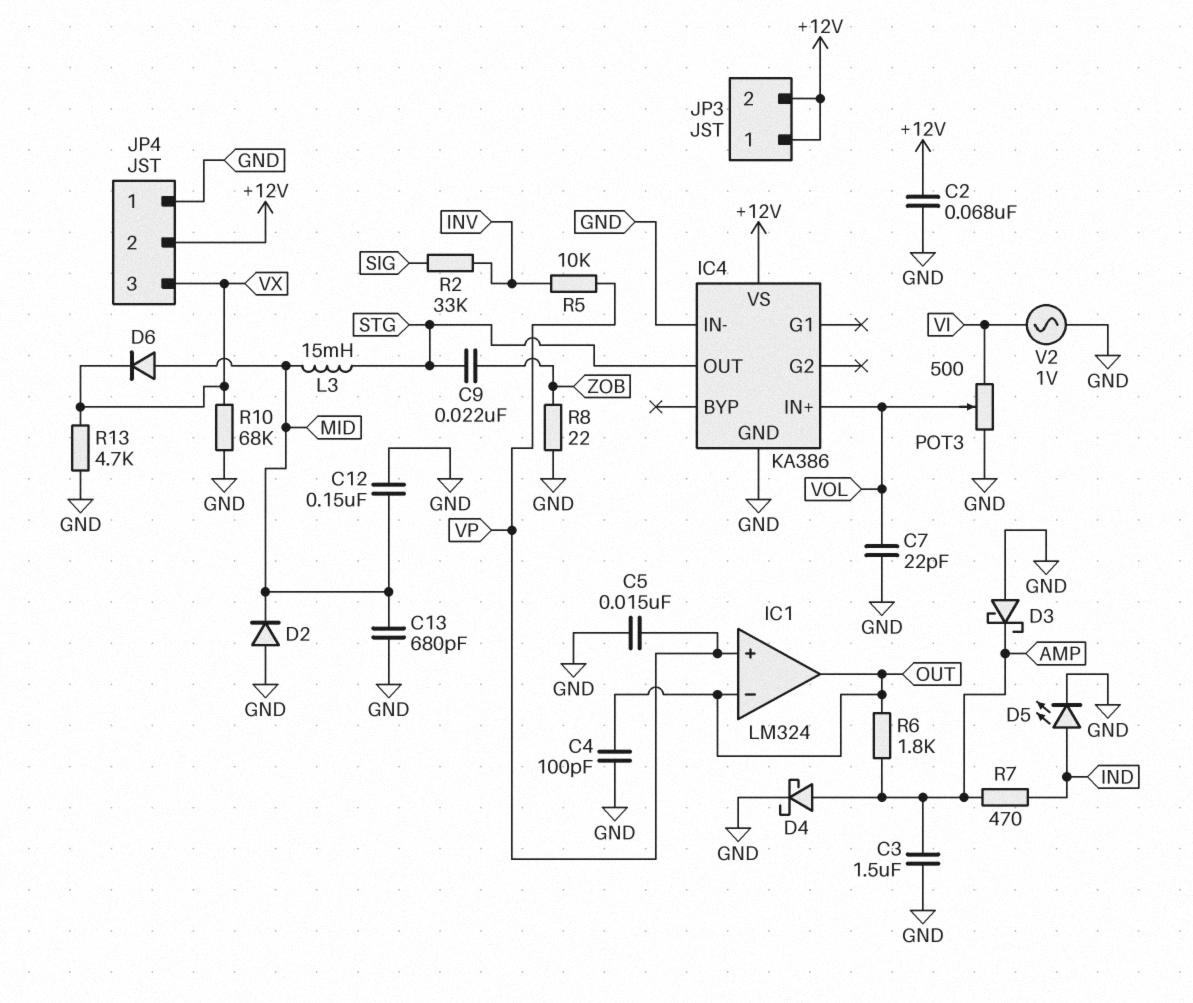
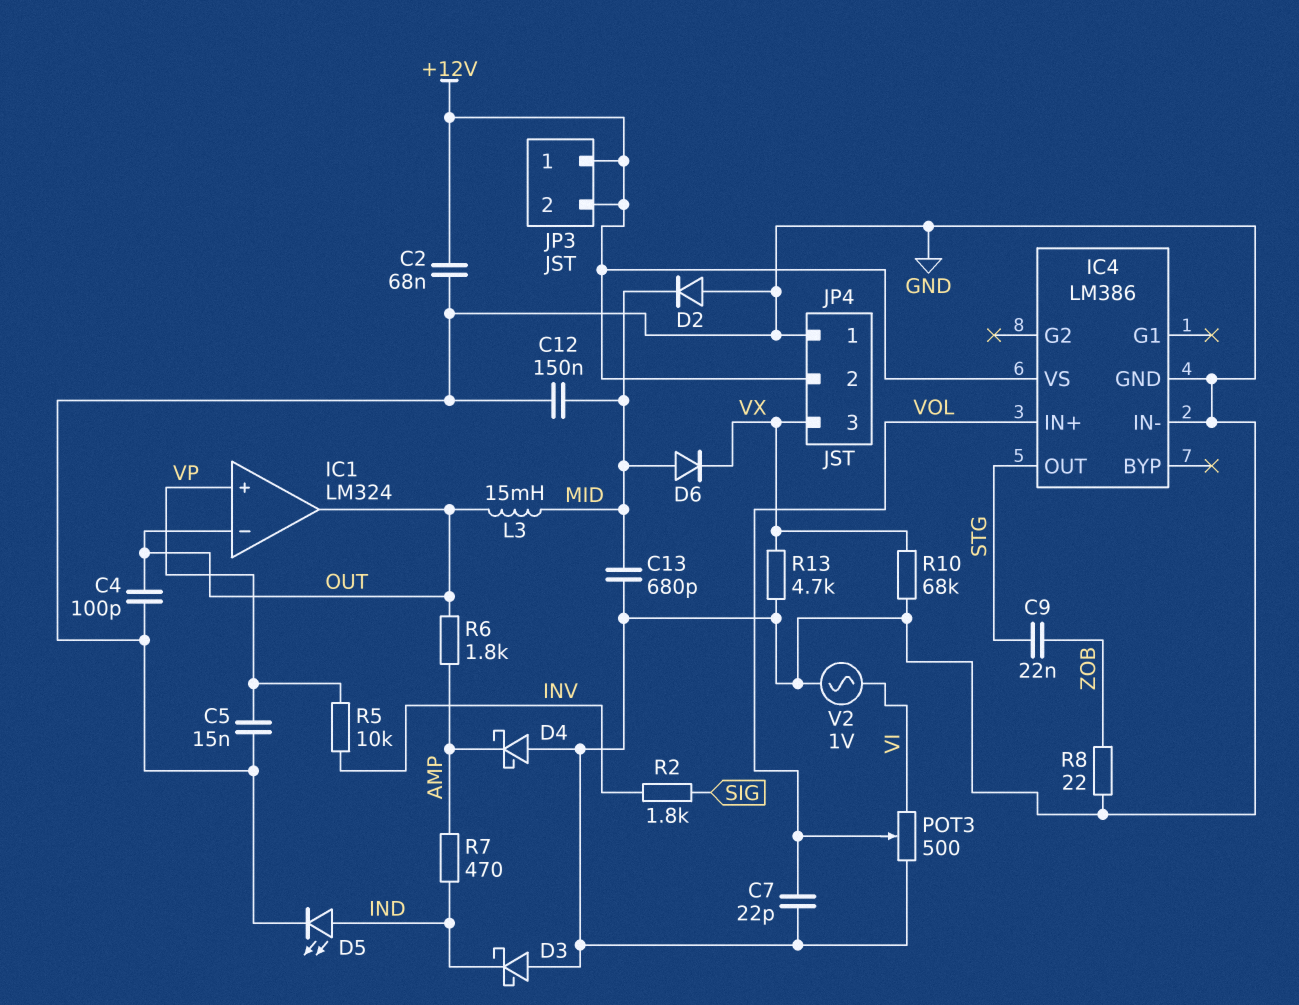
C3: 1.5uF (AMP, GND) -> none
D3: schottky (A GND, K AMP) -> schottky (A GND, K IND)
D4: schottky (A AMP, K GND) -> schottky (A GND, K AMP)
IC4: KA386 -> LM386
L3: 15mH (MID, STG) -> 15mH (MID, OUT)
R2: 33k (INV, SIG) -> 1.8k (INV, SIG)

